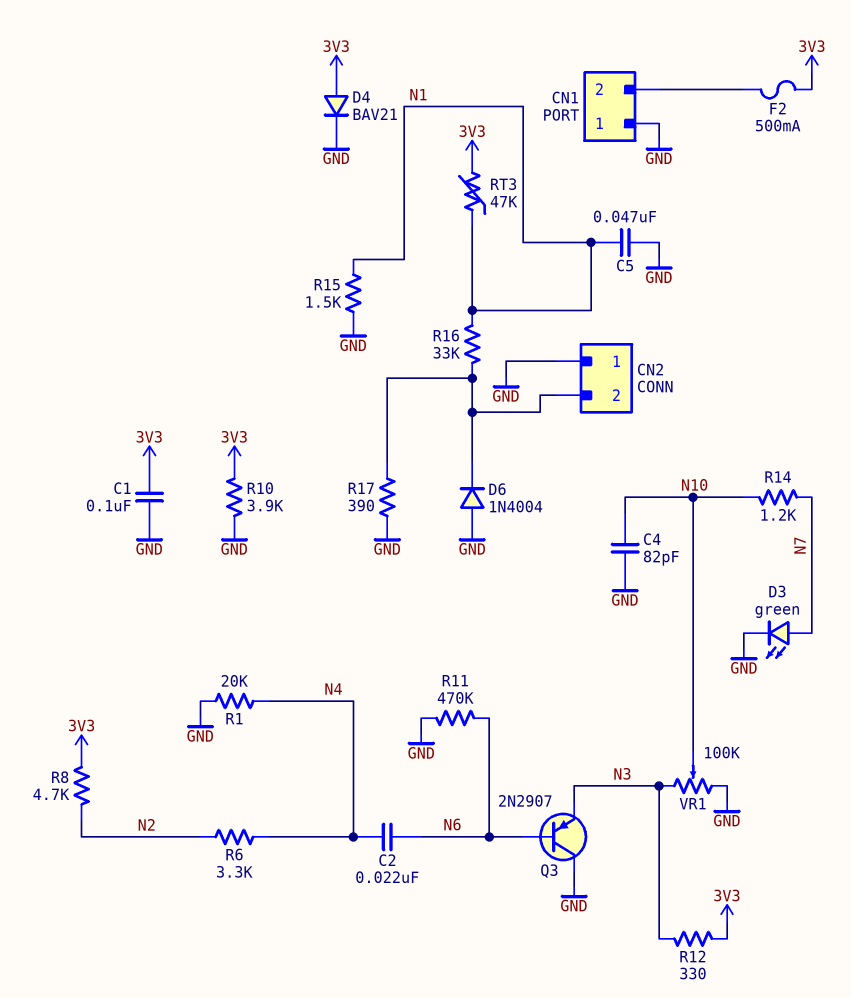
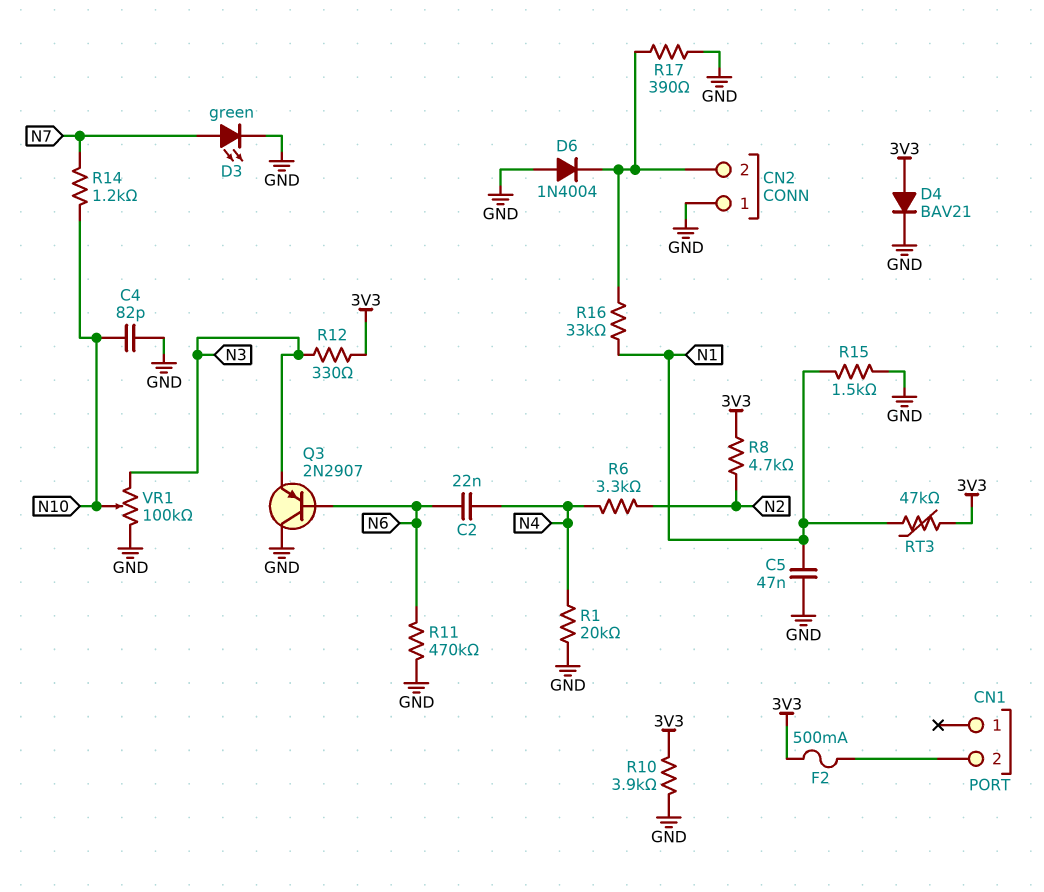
C1: 100nF (3V3, GND) -> none
CN1 pin 1: GND -> none

